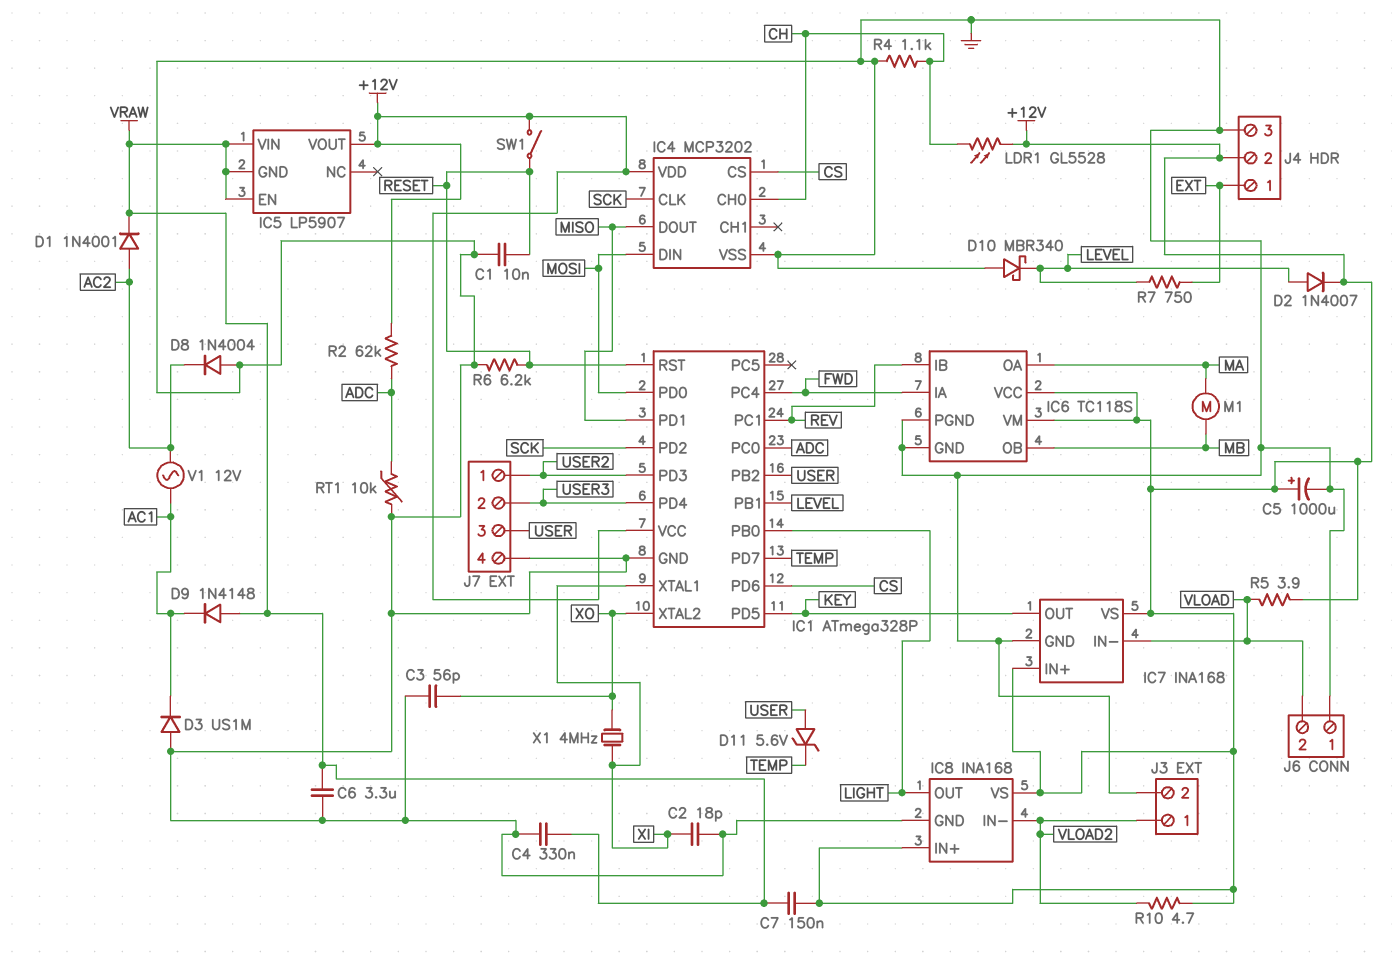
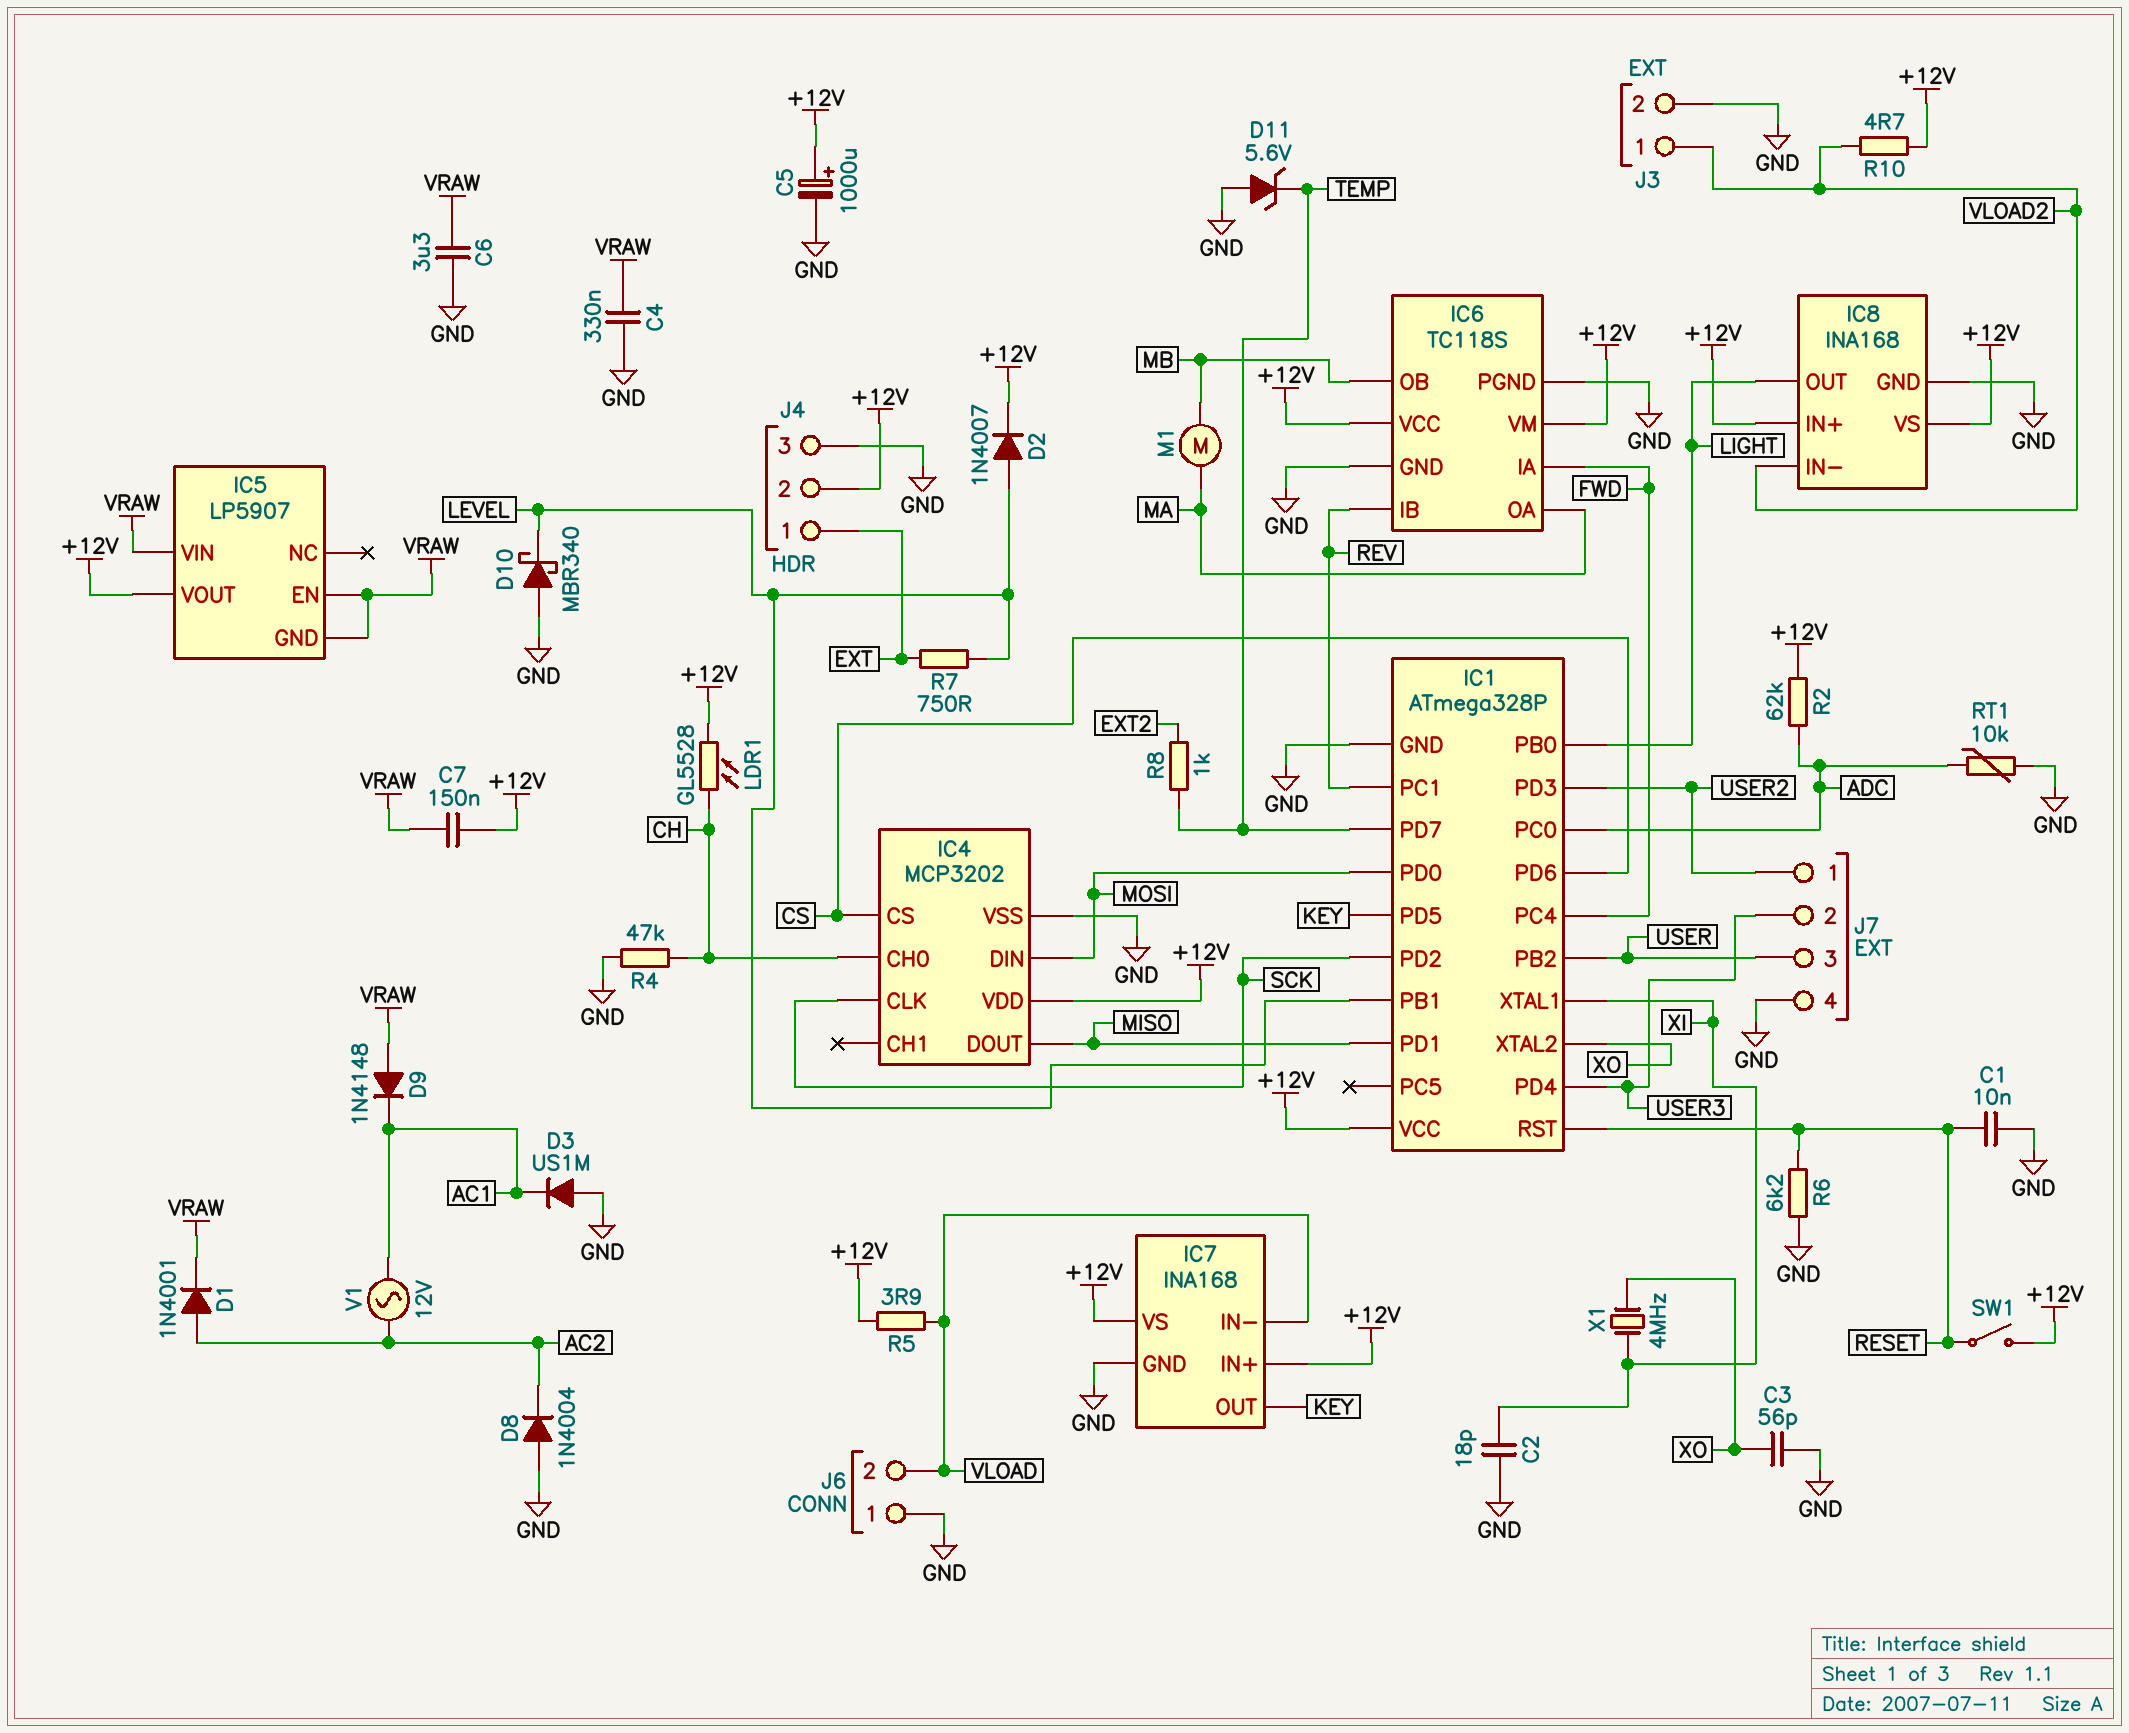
D11: zener 5.6V (A USER, K TEMP) -> zener 5.6V (A GND, K TEMP)
R4: 1.1k (CH, GND) -> 47k (CH, GND)
R8: none -> 1k (EXT2, TEMP)

